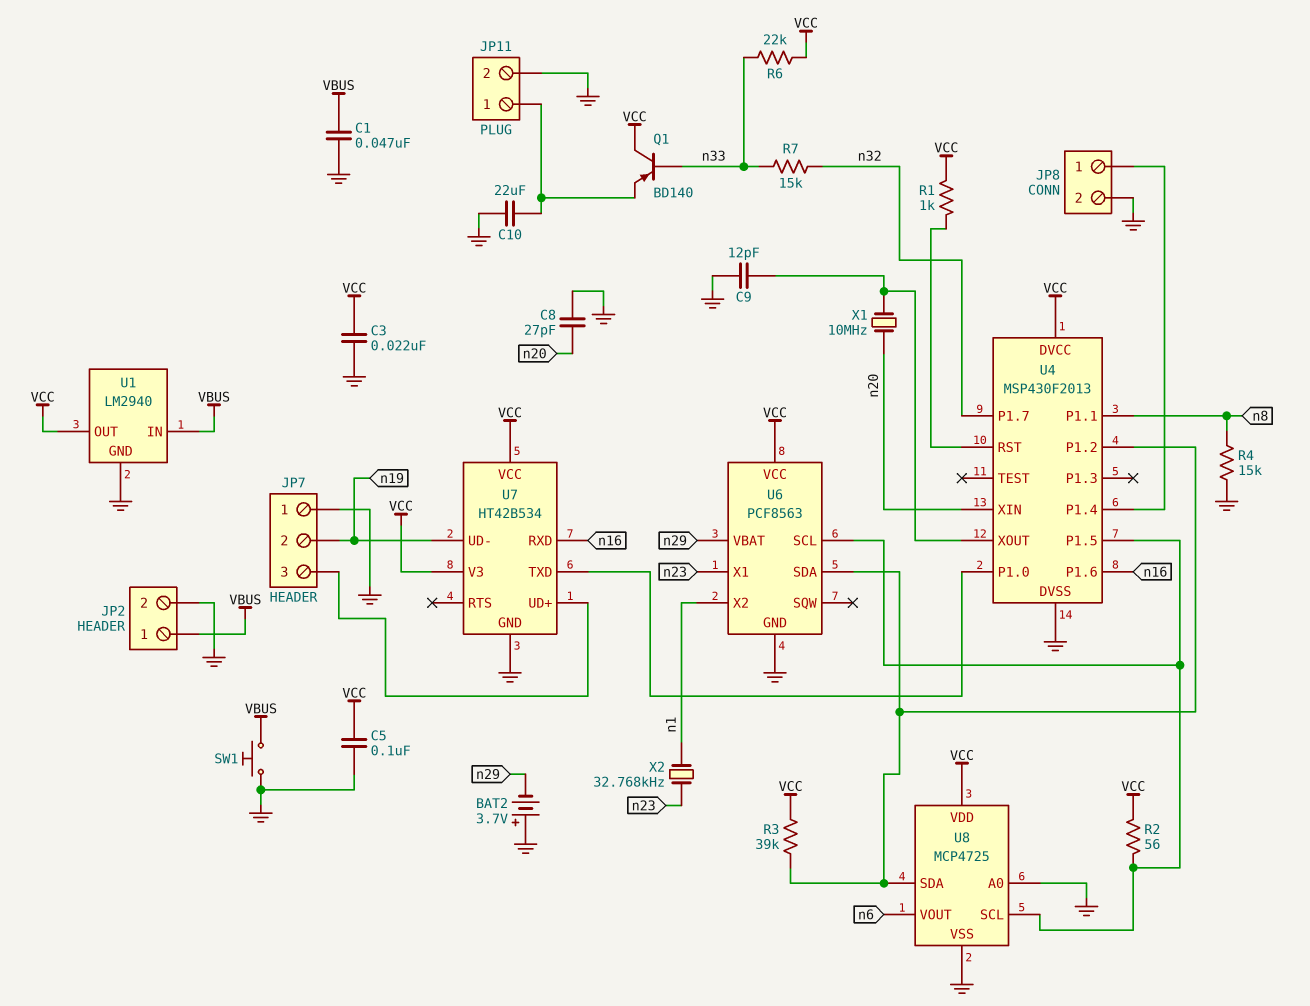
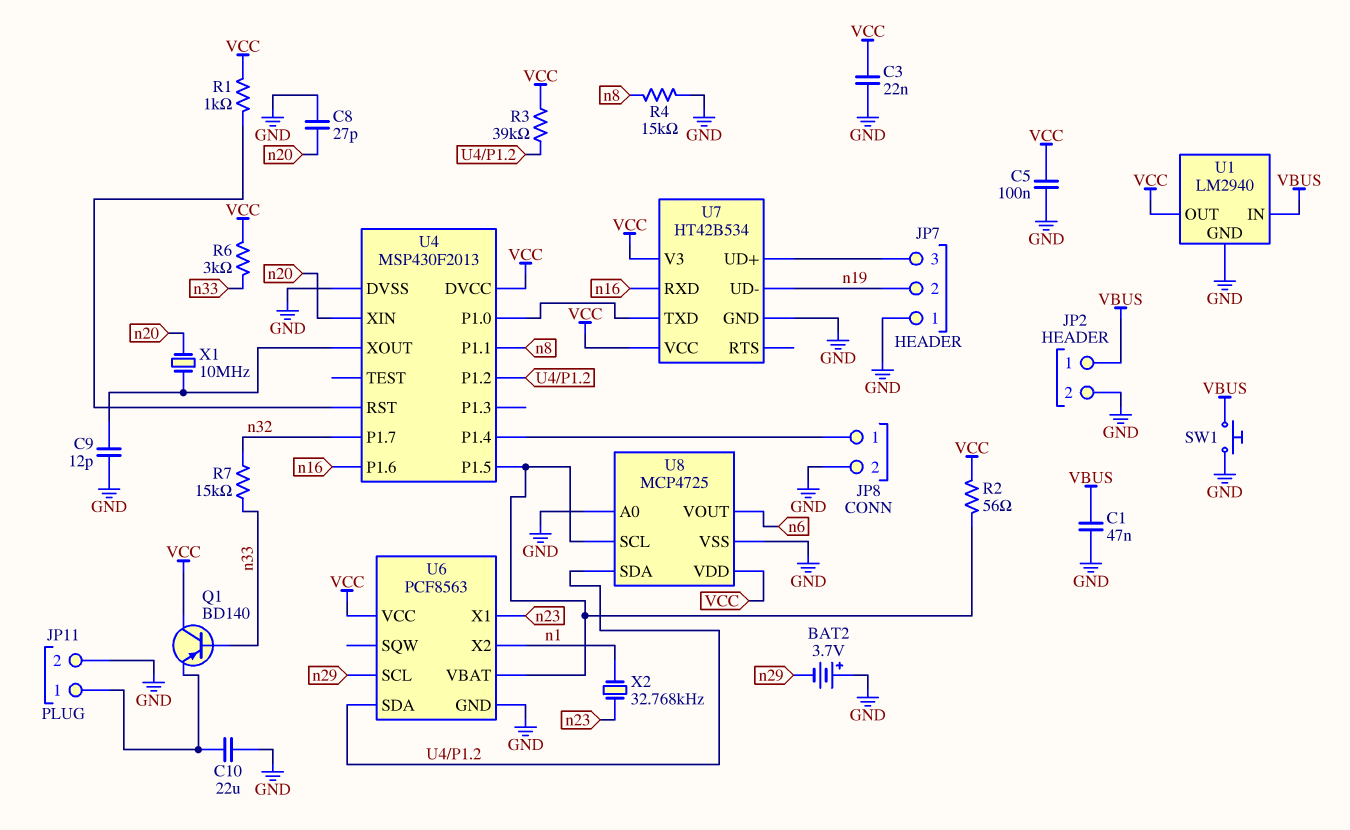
R6: 22k (VCC, n33) -> 3k (VCC, n33)
U6 pin SCL: U4/P1.5 -> n29
U6 pin VBAT: n29 -> U4/P1.5

